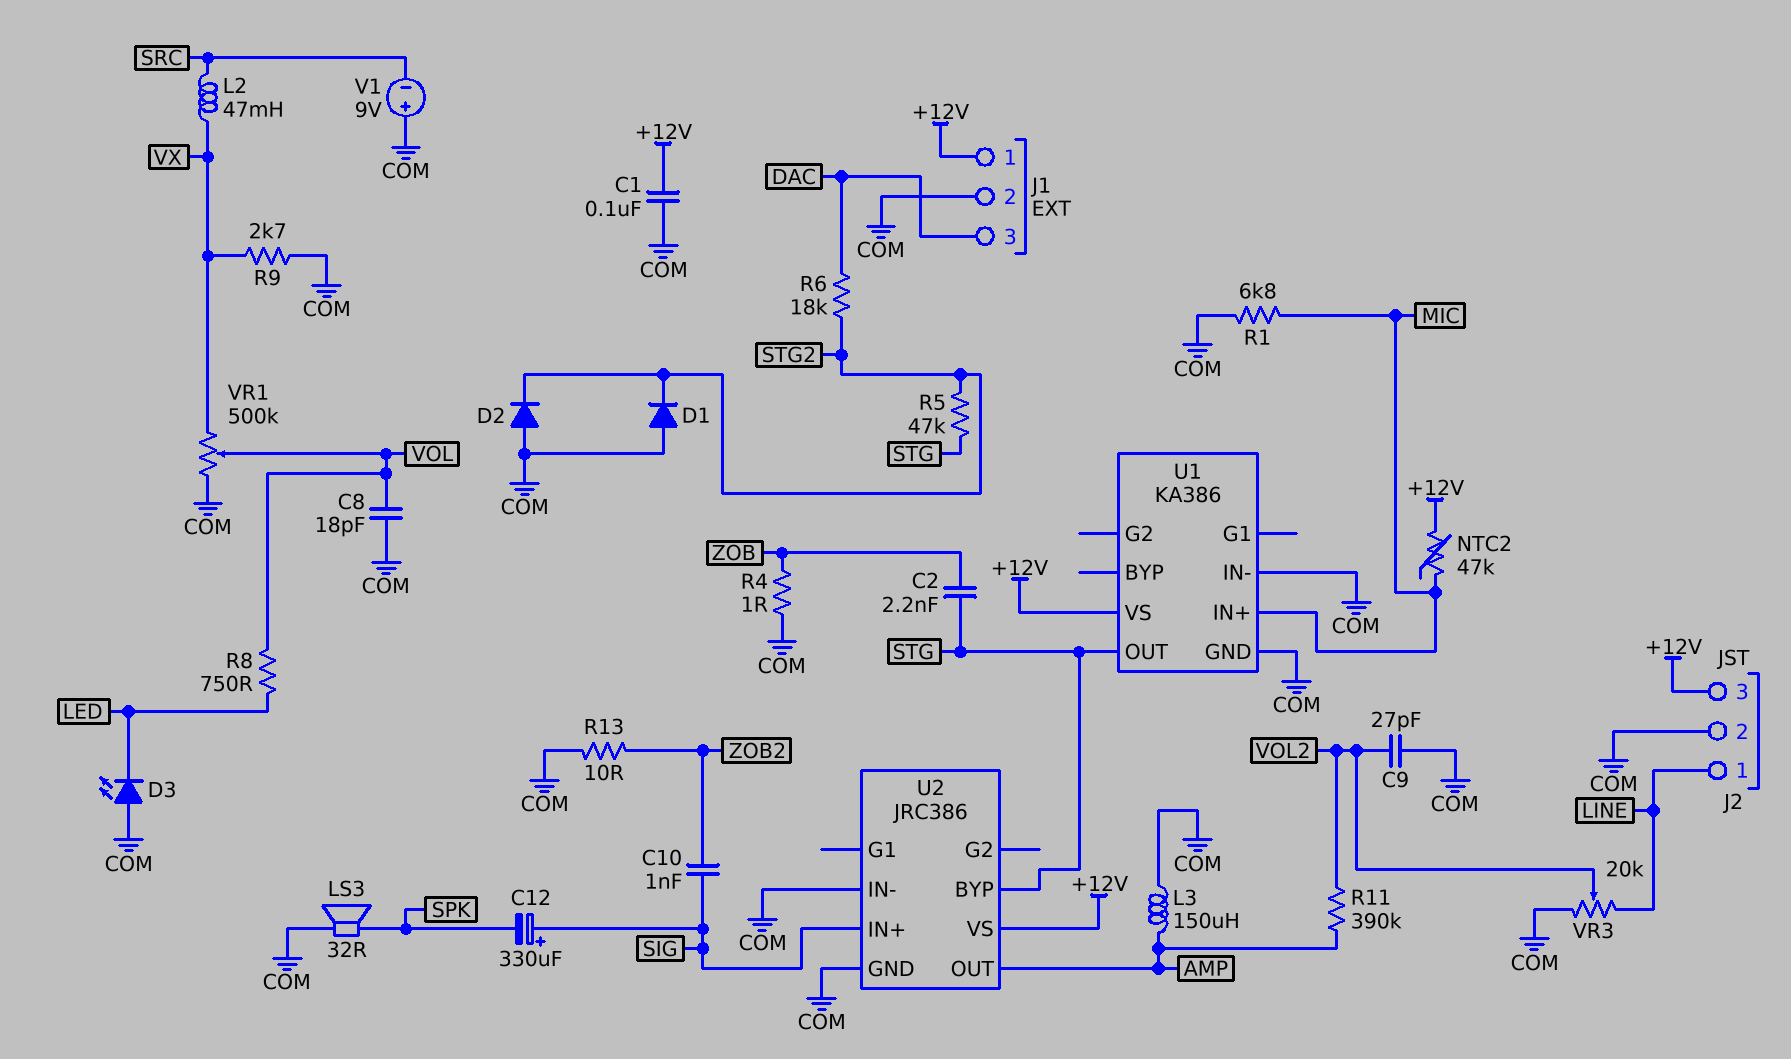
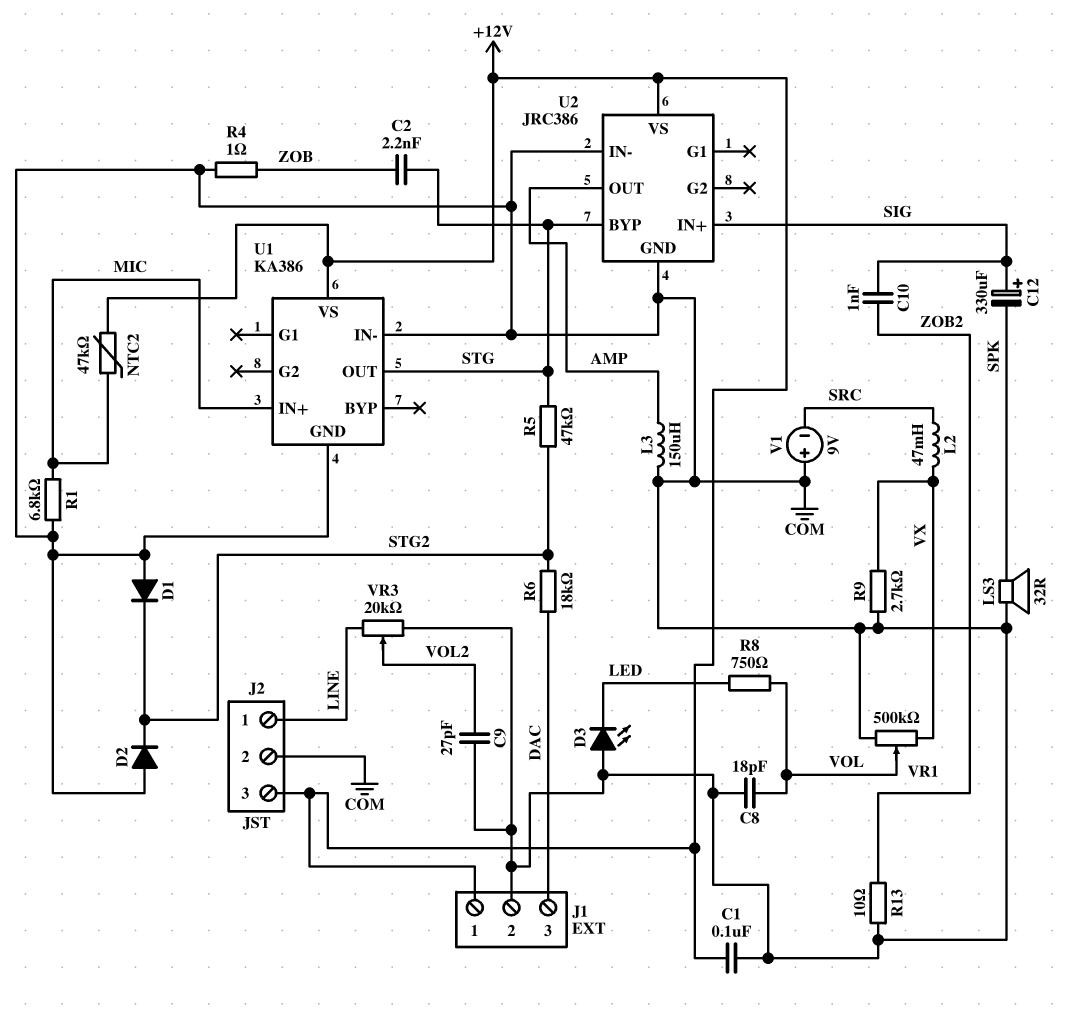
R11: 390k (AMP, VOL2) -> none

